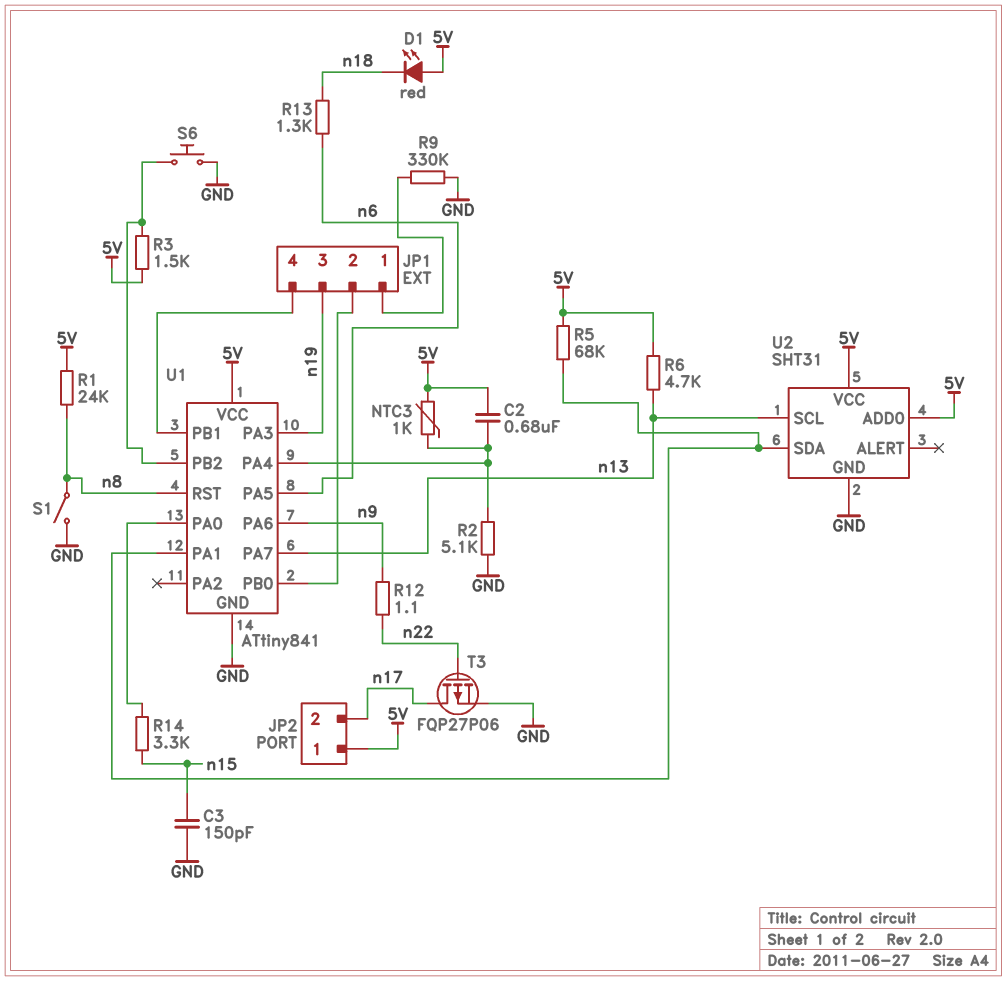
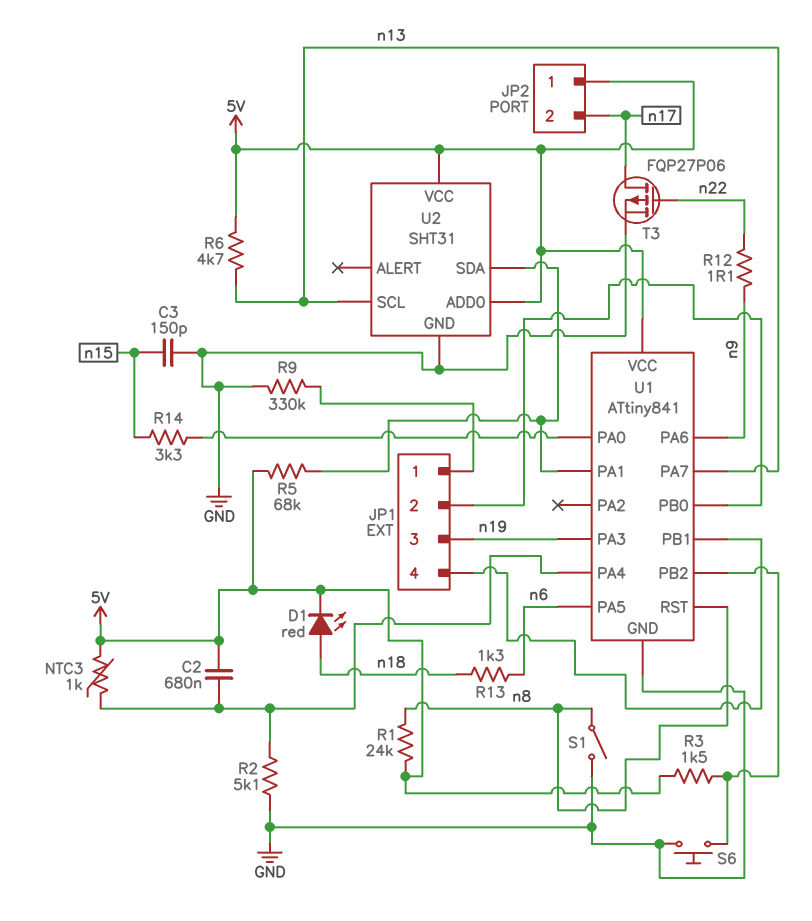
D1: LED red (A 5V, K n18) -> LED red (A n18, K 5V)

